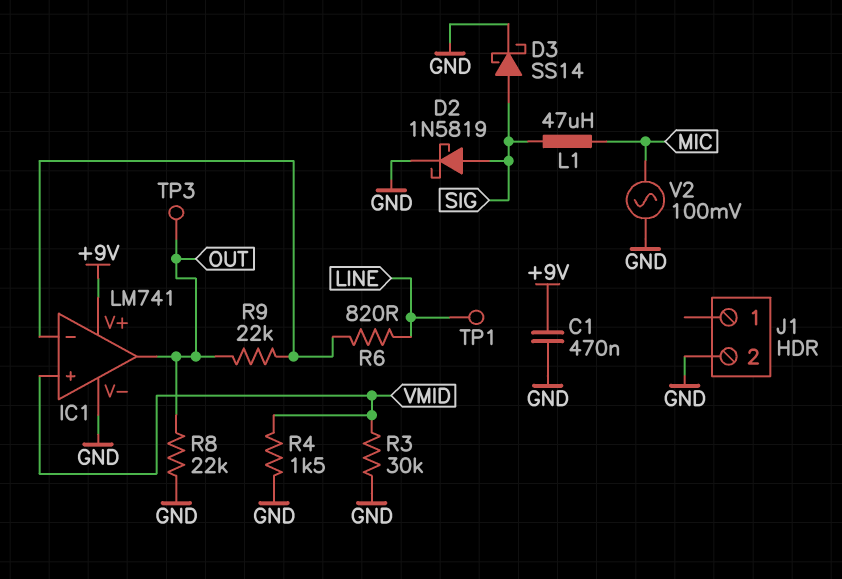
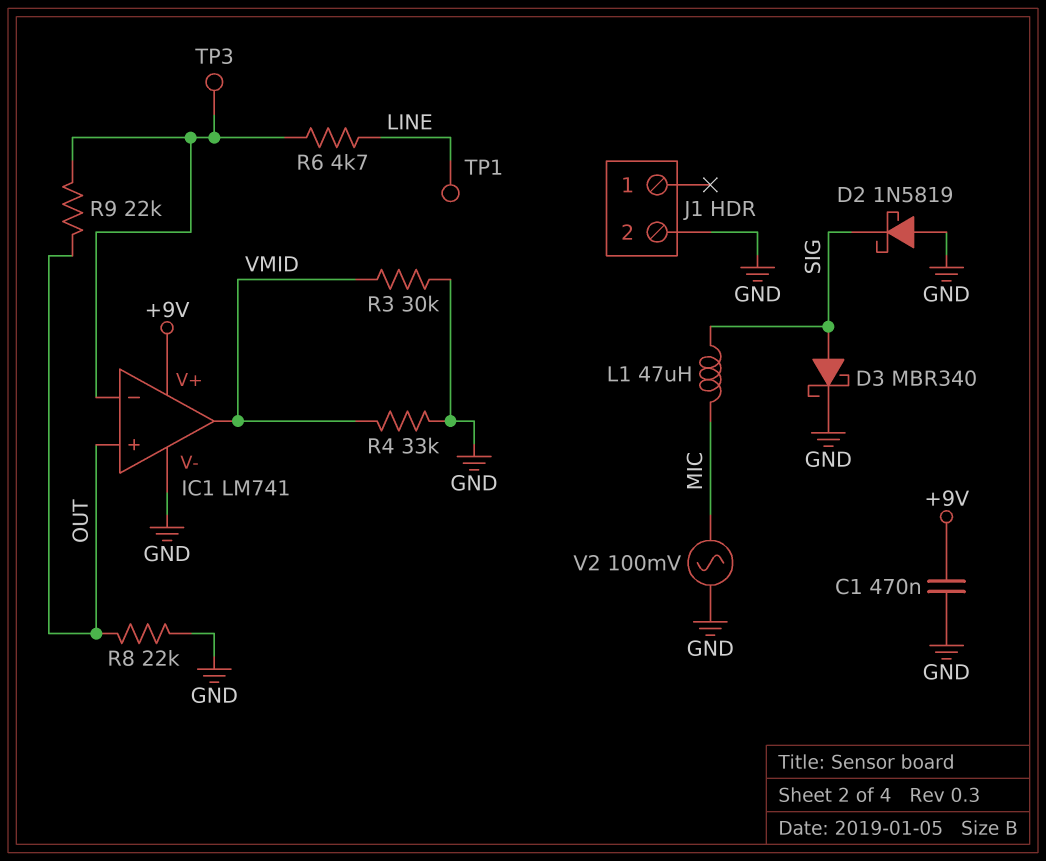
D2: schottky 1N5819 (A SIG, K GND) -> schottky 1N5819 (A GND, K SIG)
D3: schottky SS14 (A SIG, K GND) -> schottky MBR340 (A SIG, K GND)
IC1 pin in+: VMID -> OUT
IC1 pin out: OUT -> VMID
R4: 1.5k (GND, VMID) -> 33k (GND, VMID)
R6: 820 (IC1/in-, LINE) -> 4.7k (IC1/in-, LINE)
TP3: test point (OUT) -> test point (IC1/in-)

